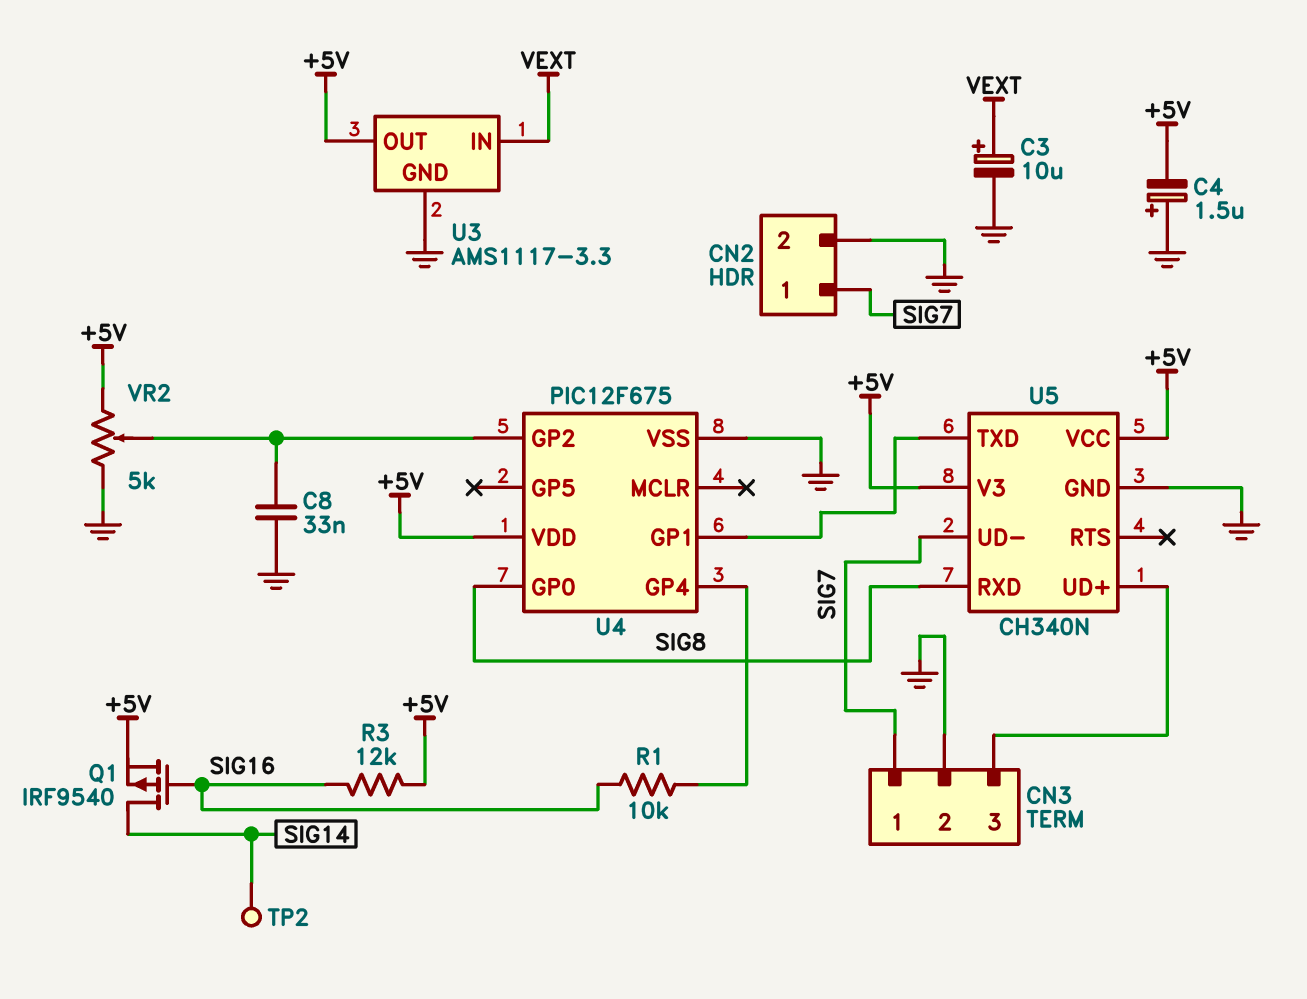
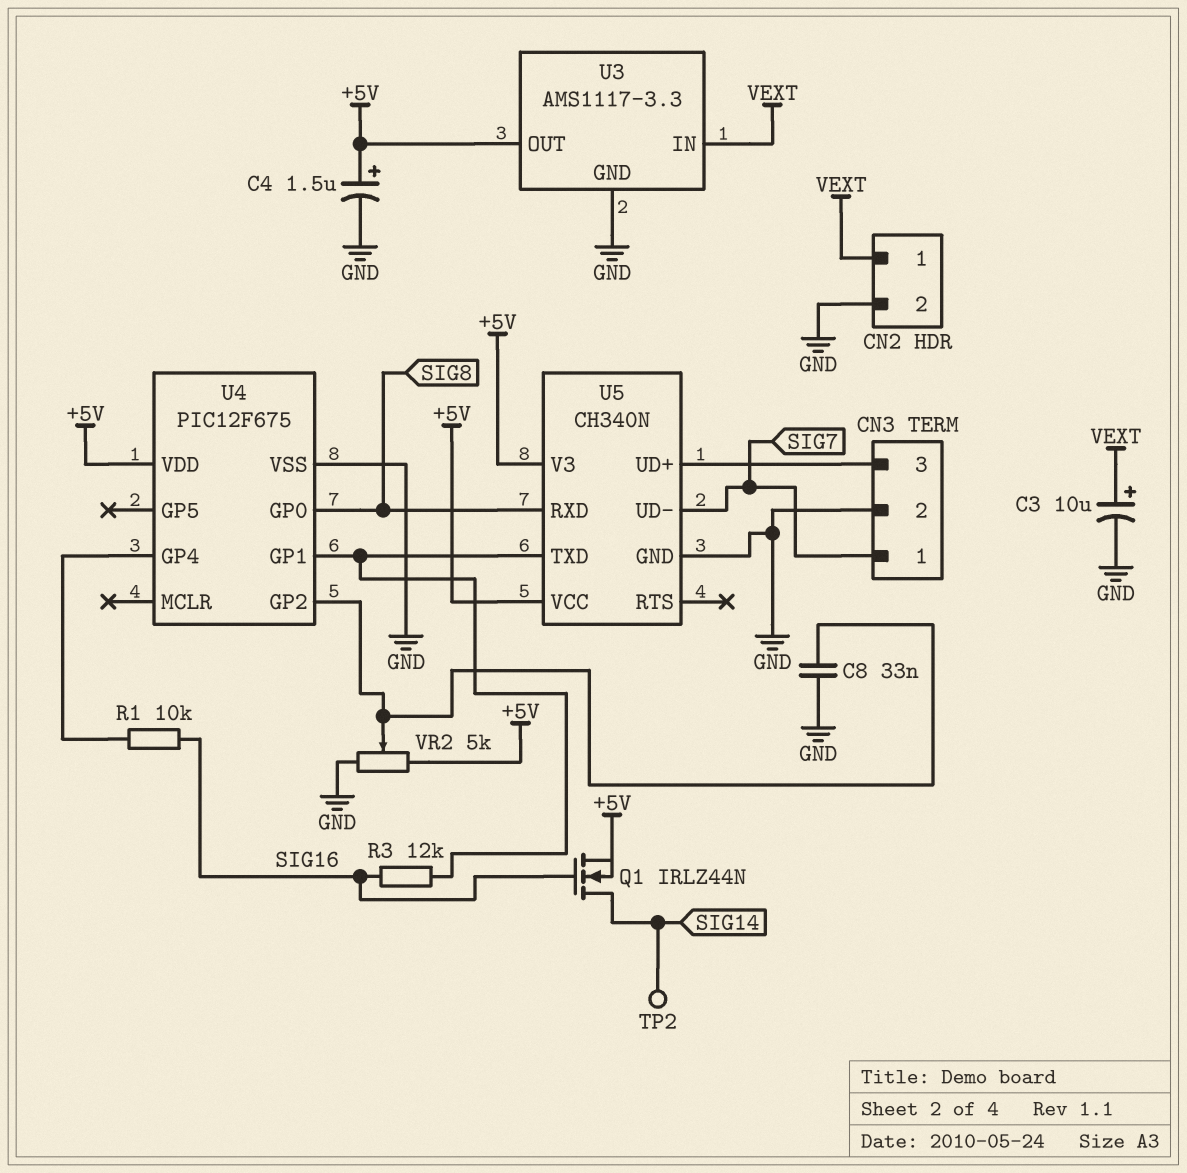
C4: 1.5uF (plus GND, minus +5V) -> 1.5uF (plus +5V, minus GND)
CN2 pin 1: SIG7 -> VEXT
Q1: PMOS IRF9540 (G SIG16, D SIG14, S +5V) -> NMOS IRLZ44N (G SIG16, D SIG14, S +5V)
R3: 12k (+5V, SIG16) -> 12k (SIG16, U4/GP1)

